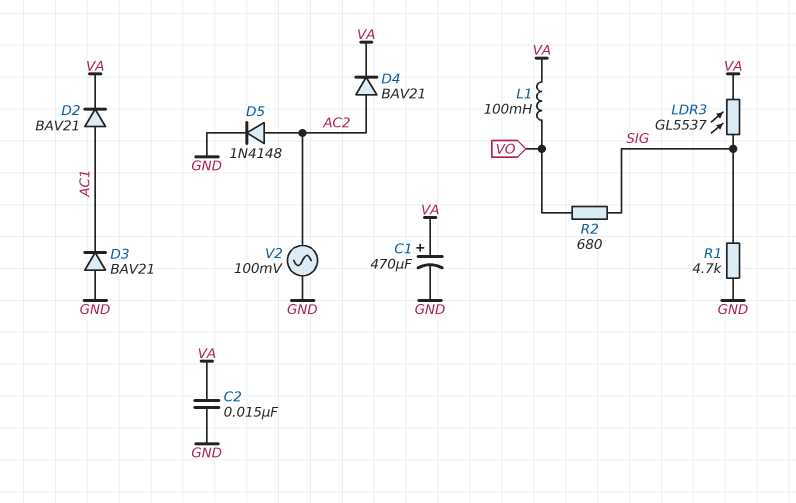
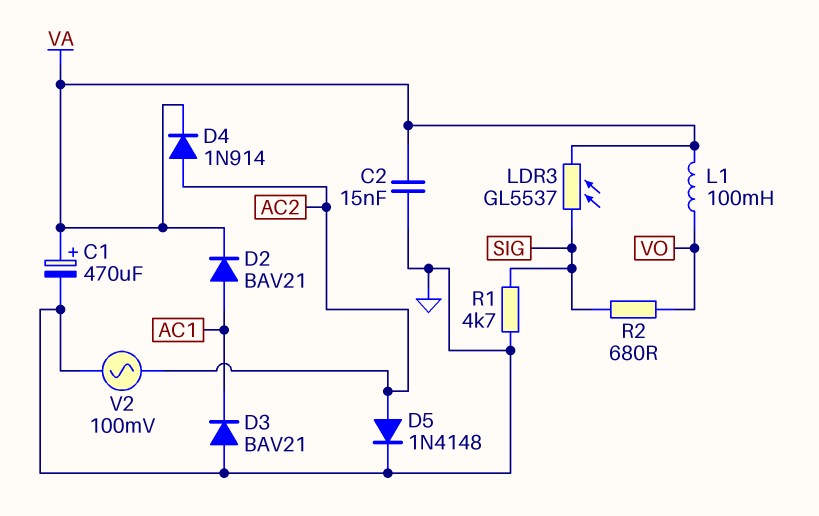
D4: diode BAV21 (A AC2, K VA) -> diode 1N914 (A AC2, K VA)

